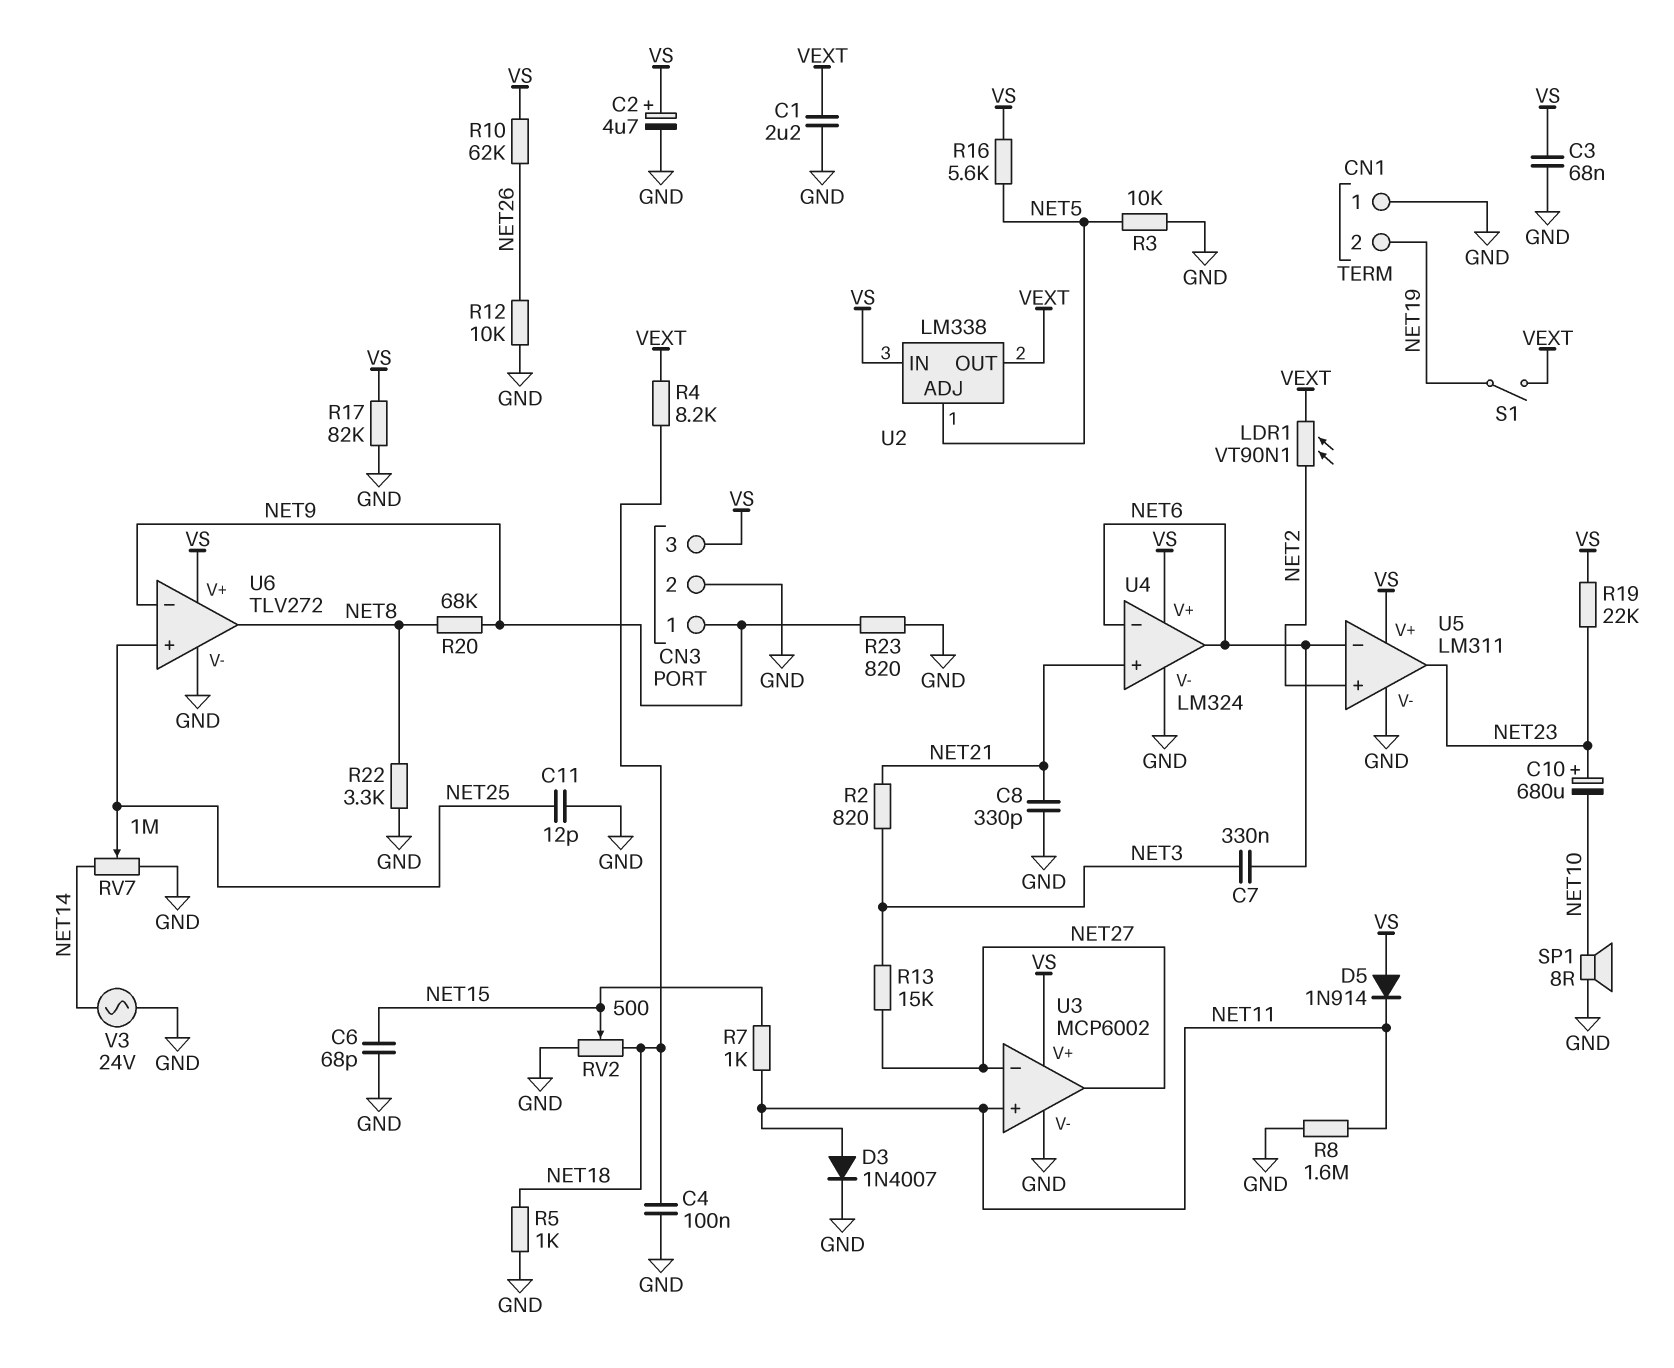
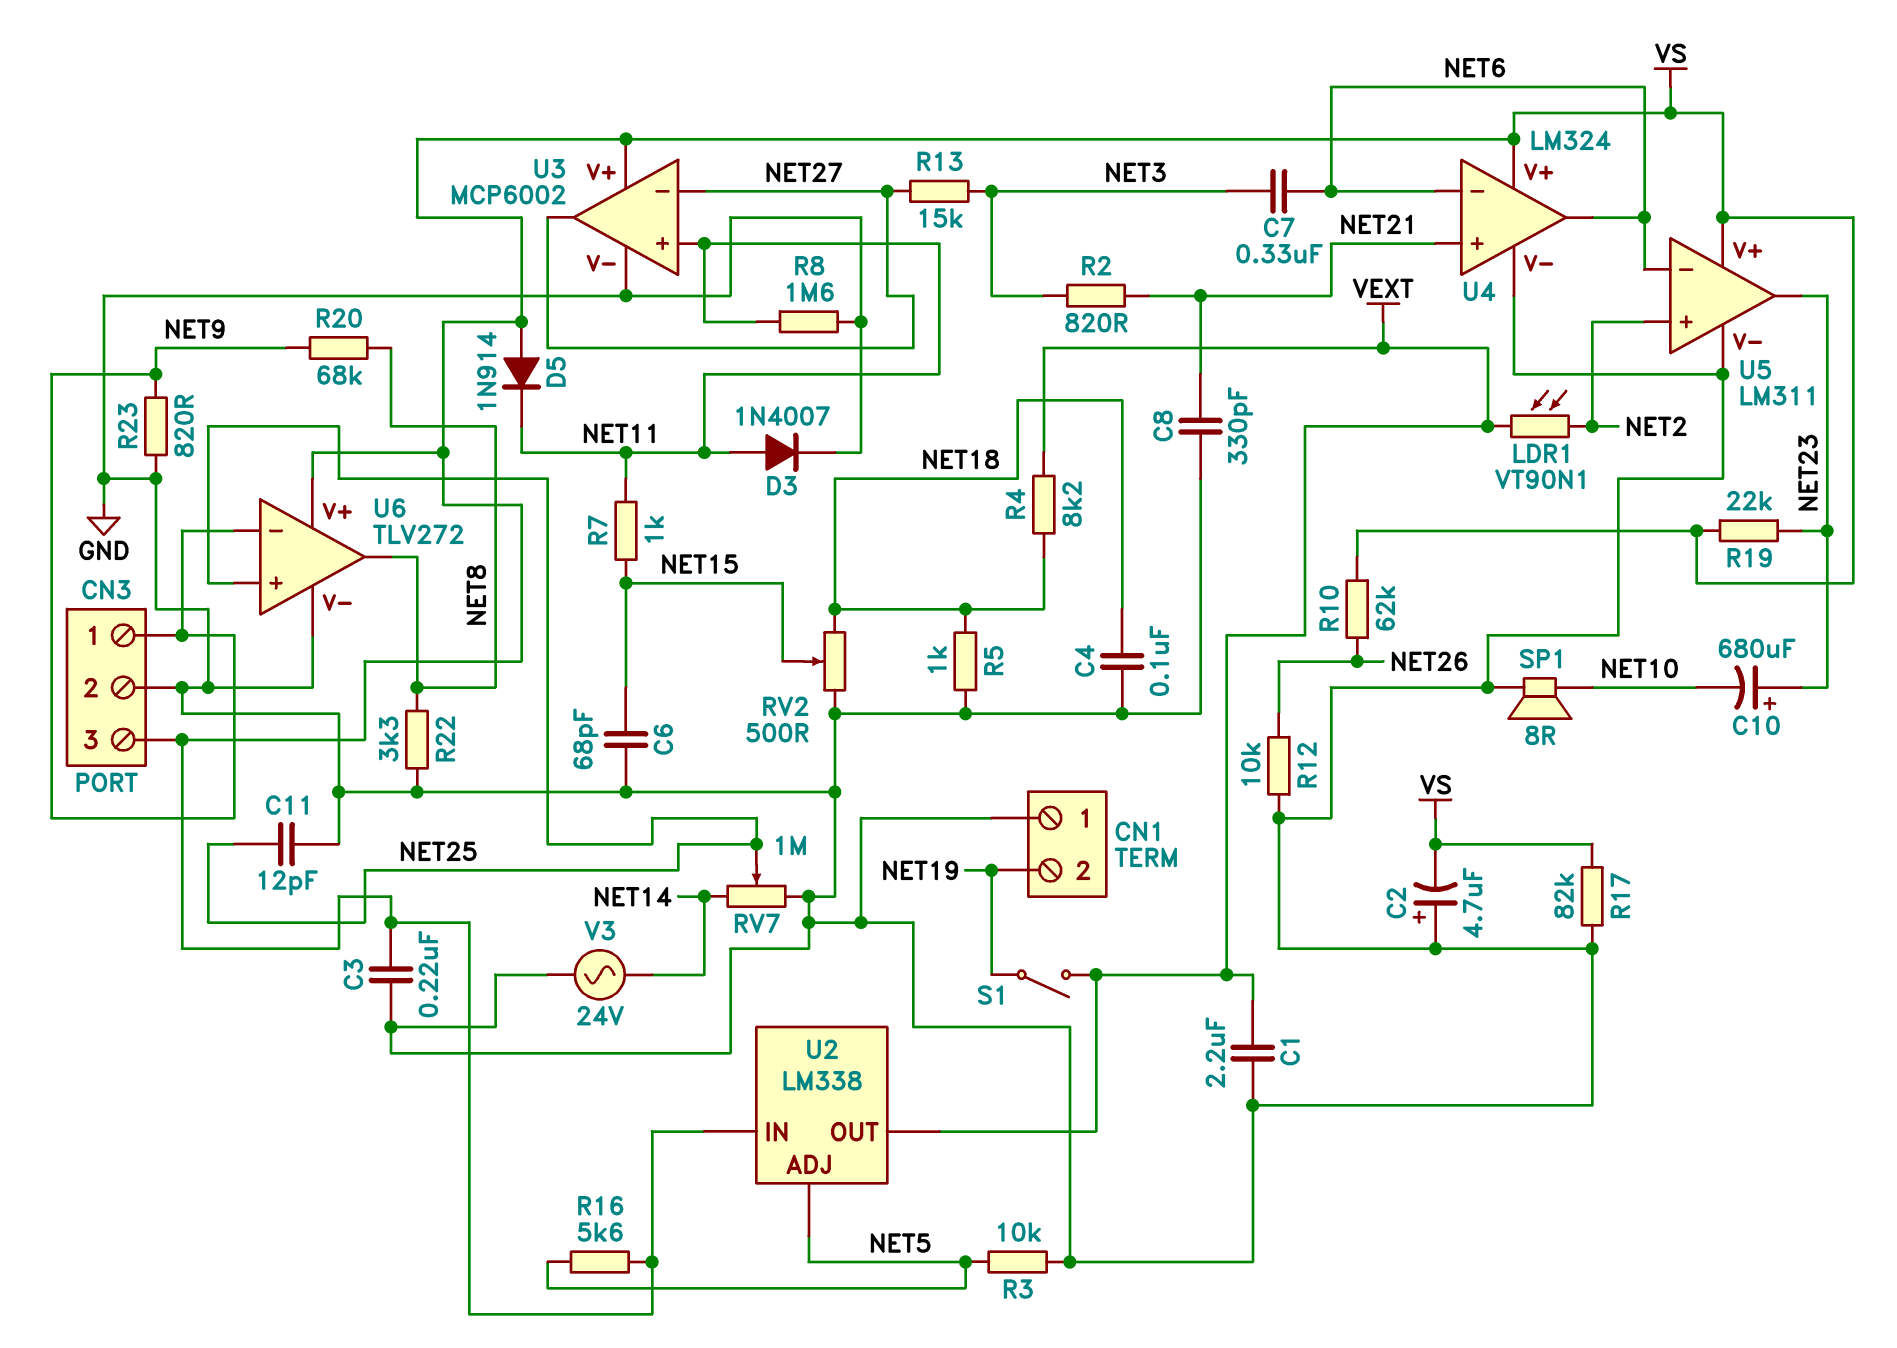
C2: 4.7uF (plus VS, minus GND) -> 4.7uF (plus GND, minus VS)
C3: 68nF (GND, VS) -> 220nF (GND, VS)

